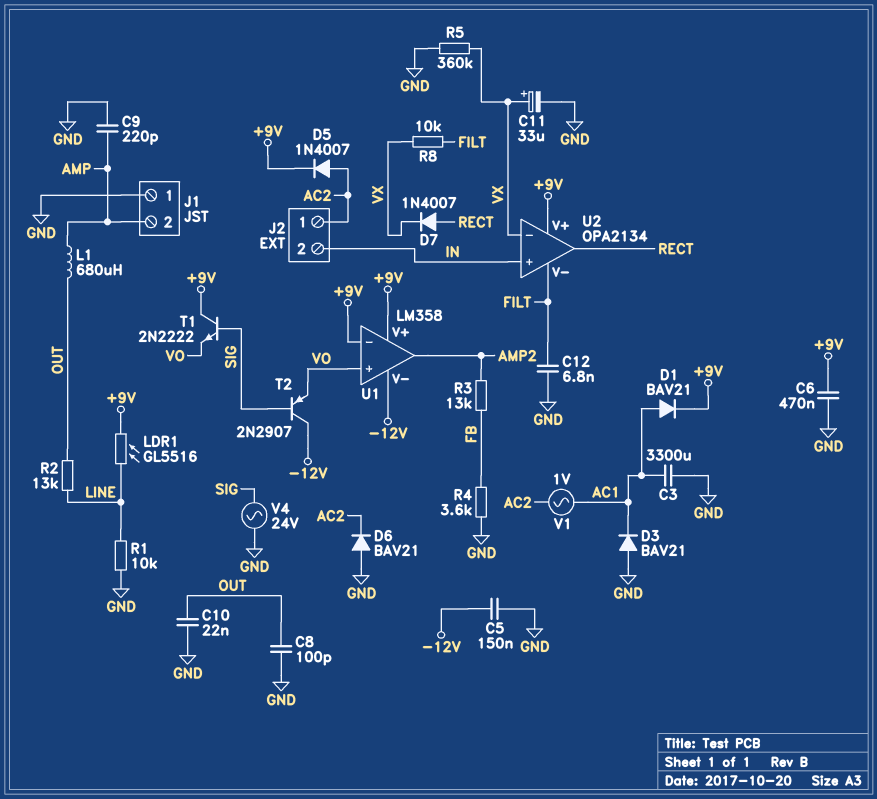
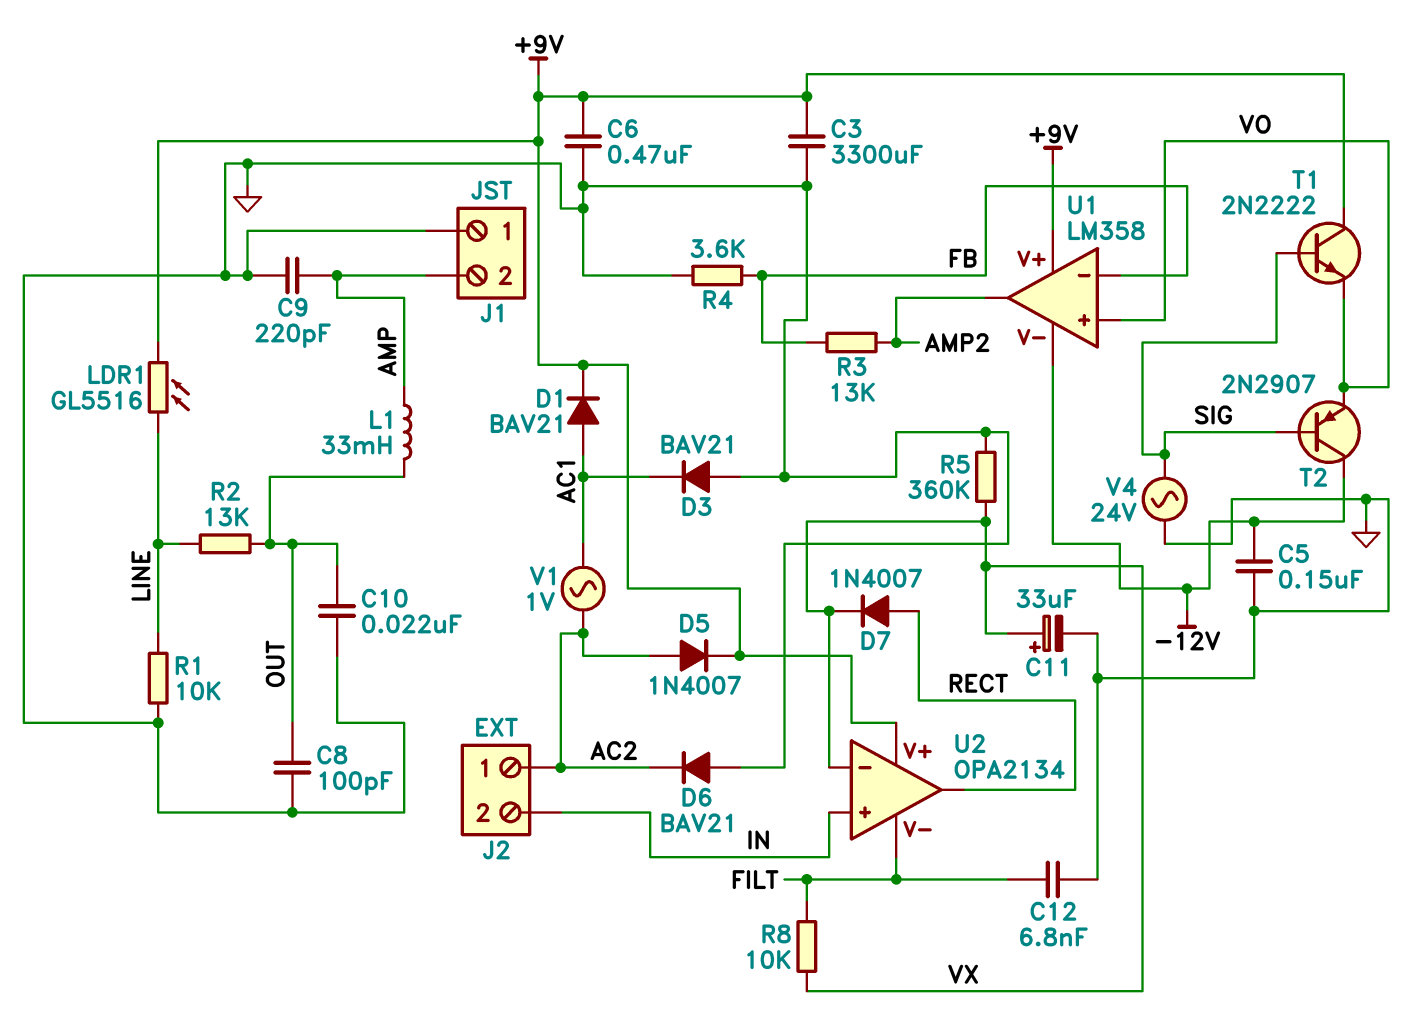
C3: 3300uF (AC1, GND) -> 3300uF (+9V, GND)
L1: 680uH (AMP, OUT) -> 33mH (AMP, OUT)
U1 pin in-: +9V -> FB

